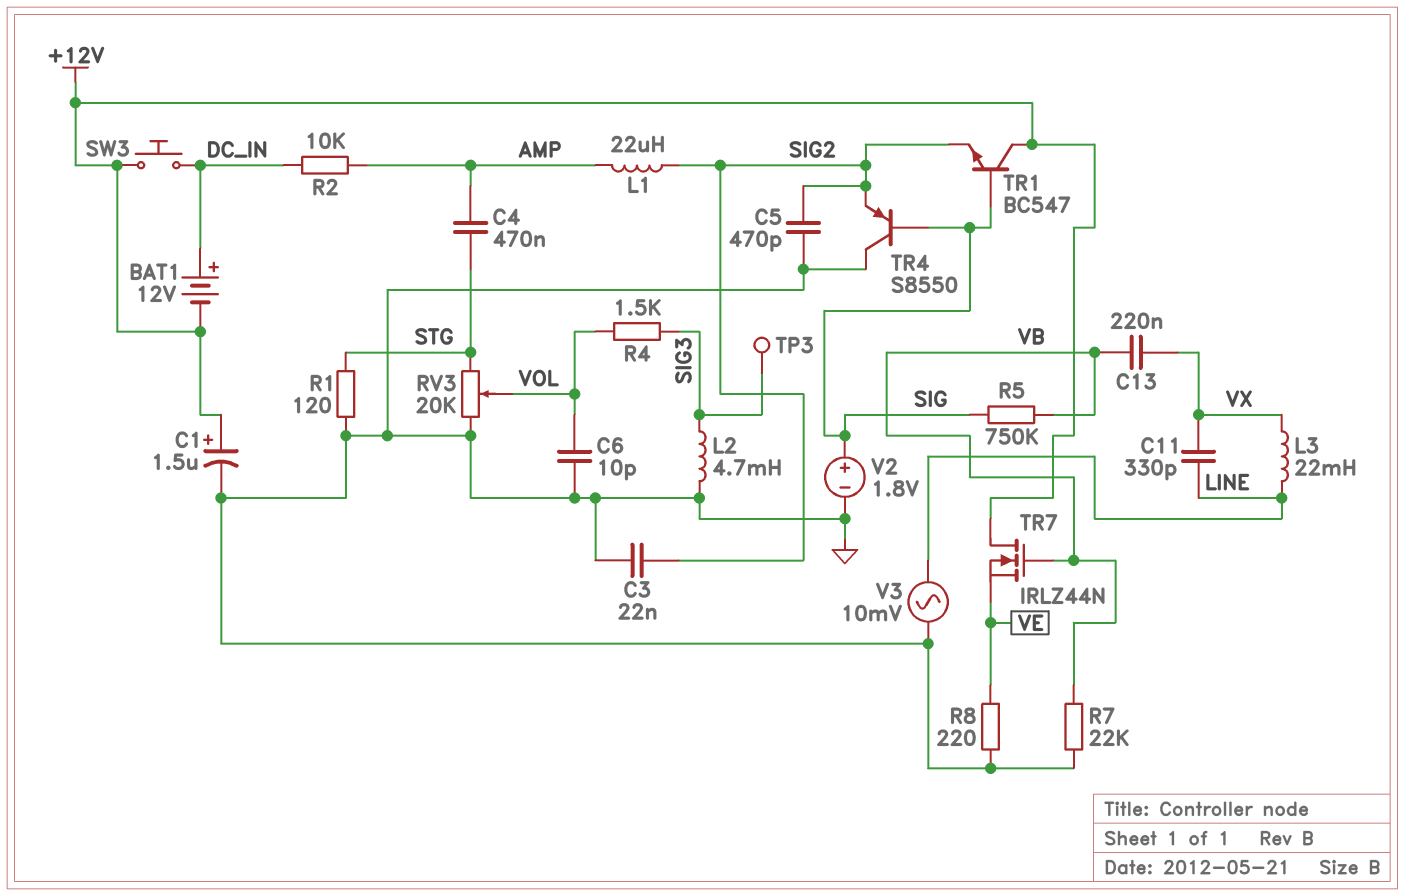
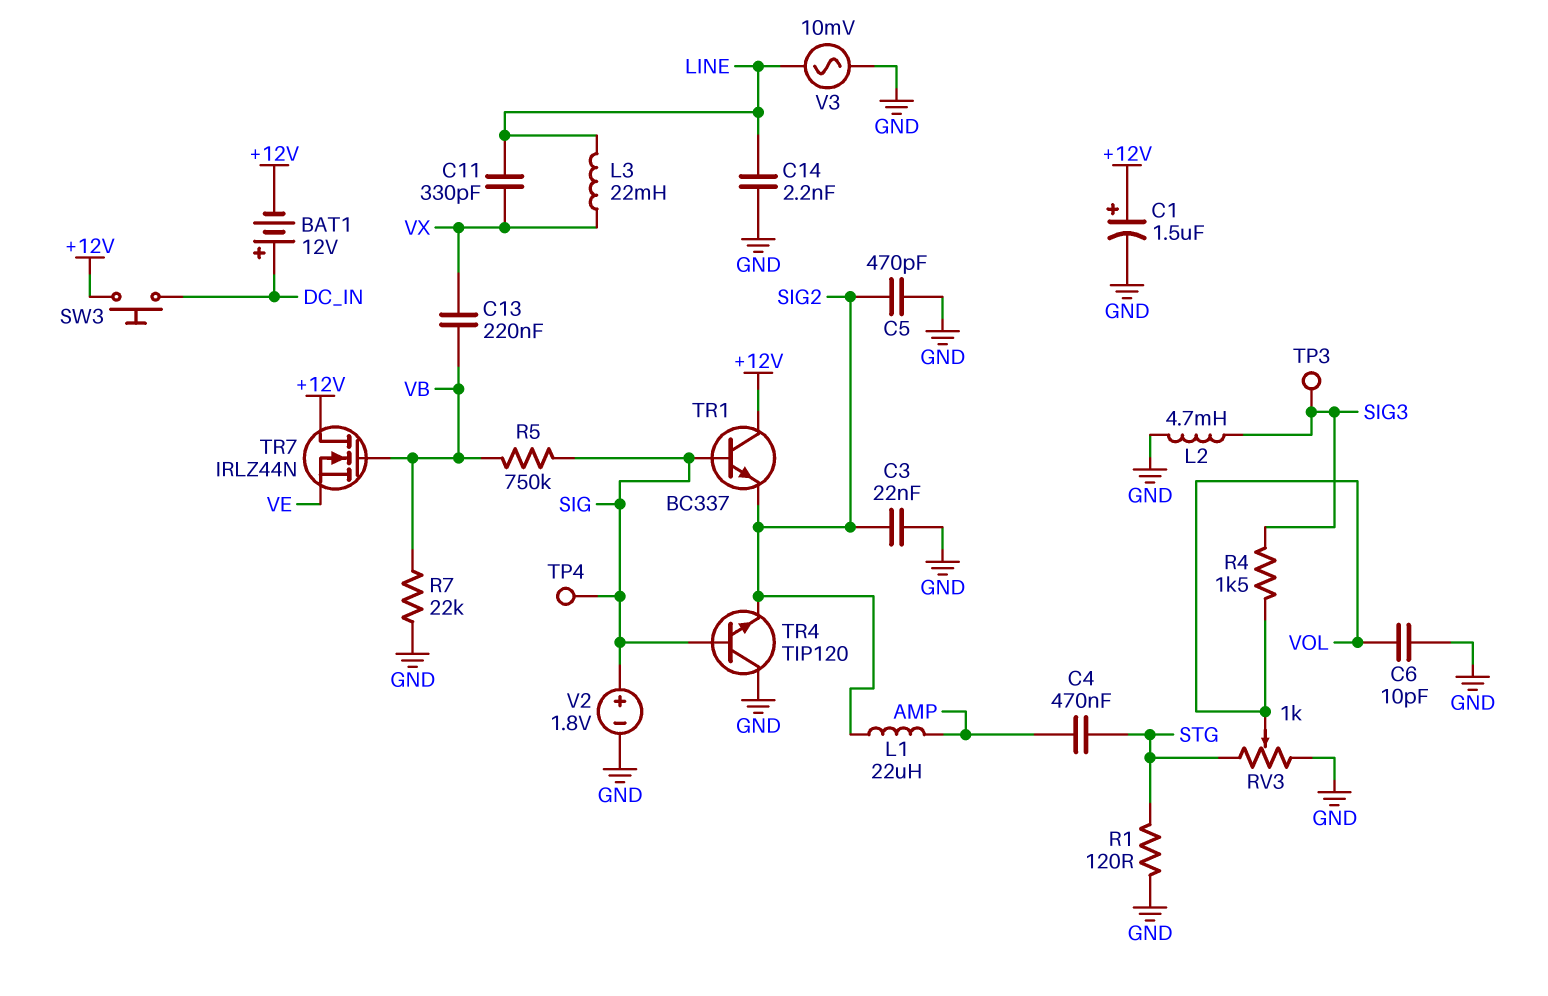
C14: none -> 2.2nF (GND, LINE)
R2: 10k (AMP, DC_IN) -> none
R8: 220 (GND, VE) -> none
RV3: 20k (GND, STG, wiper VOL) -> 1k (GND, STG, wiper VOL)
TP4: none -> test point (SIG)
TR1: NPN BC547 (B SIG, C +12V, E SIG2) -> NPN BC337 (B SIG, C +12V, E SIG2)
TR4: PNP S8550 (B SIG, C GND, E SIG2) -> NPN TIP120 (B SIG, C GND, E SIG2)

